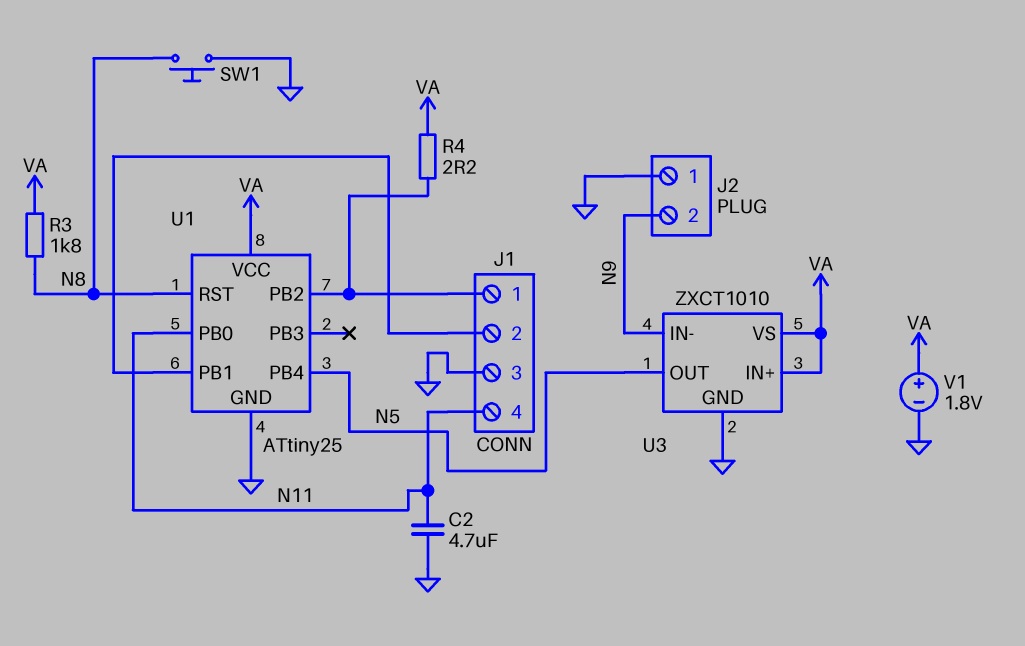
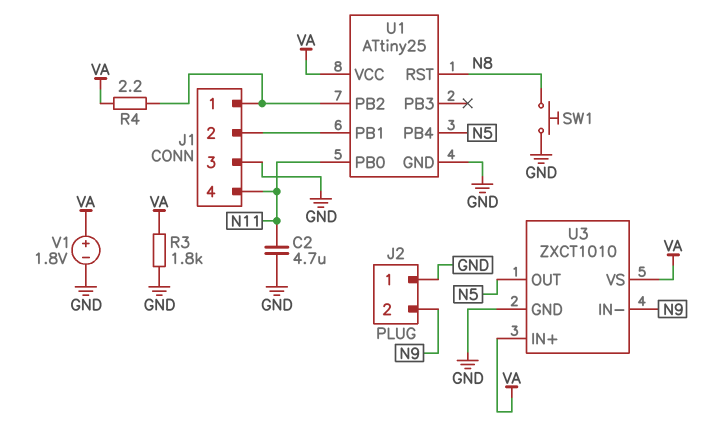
R3: 1.8k (N8, VA) -> 1.8k (GND, VA)

